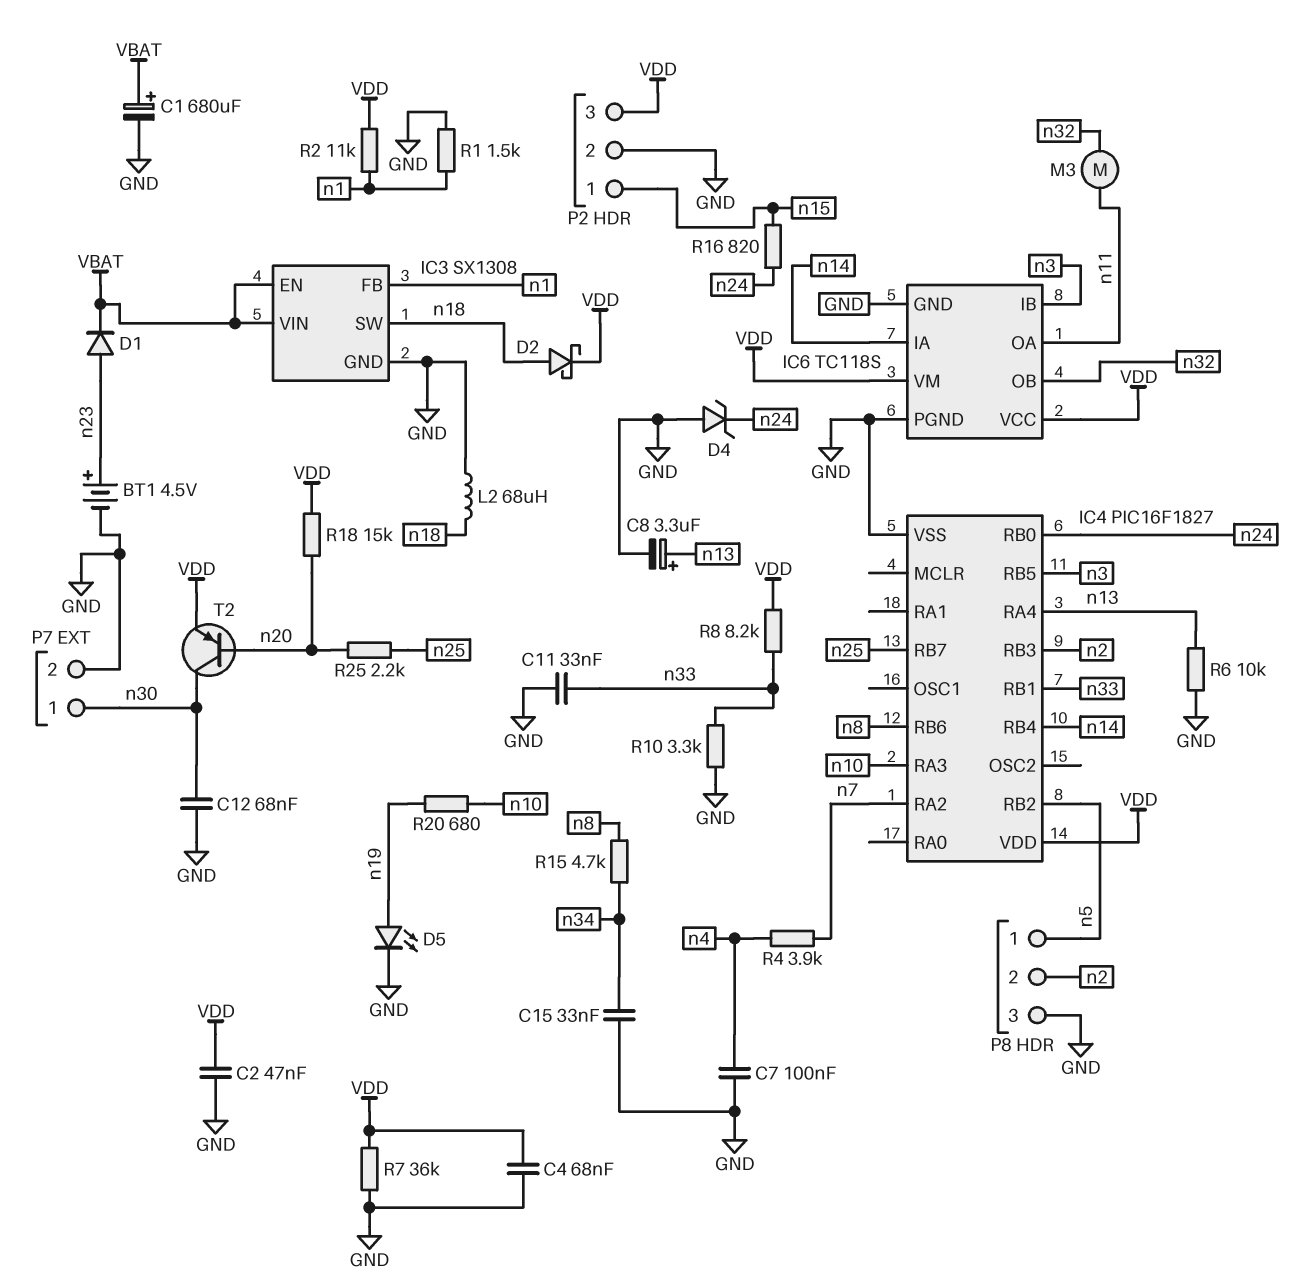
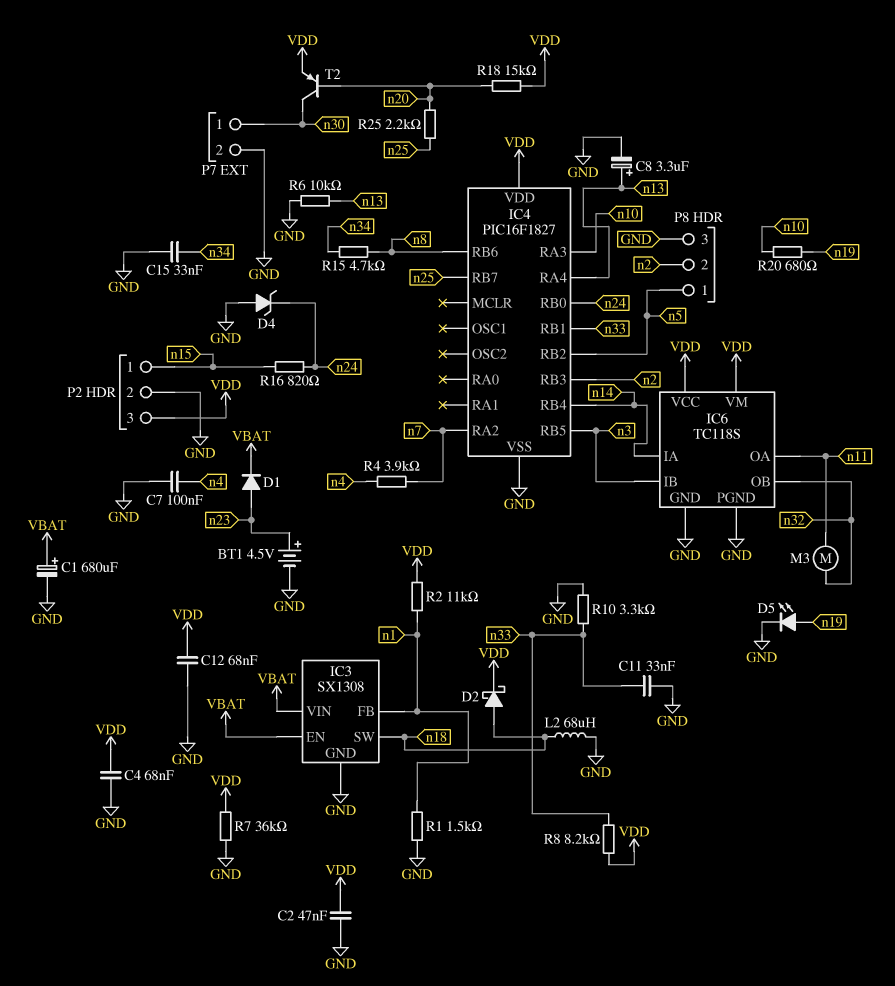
C12: 68nF (GND, n30) -> 68nF (GND, VDD)

